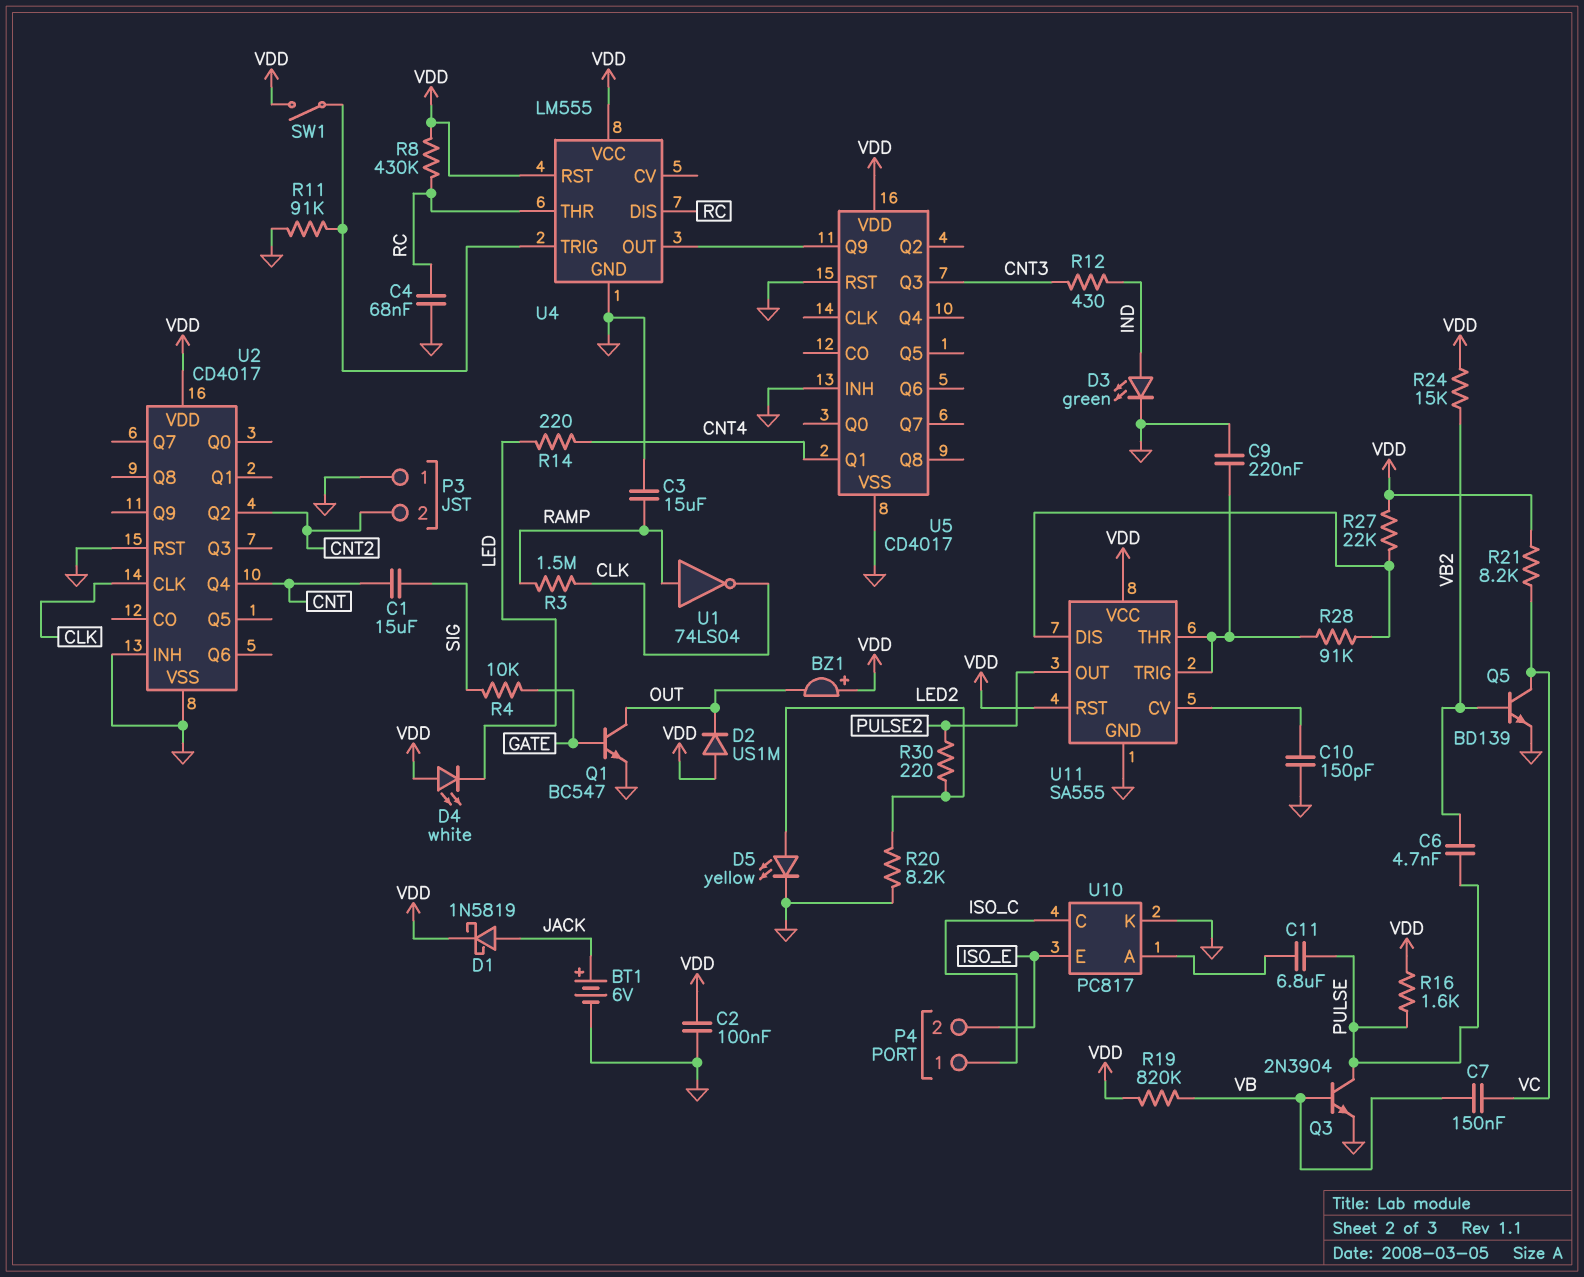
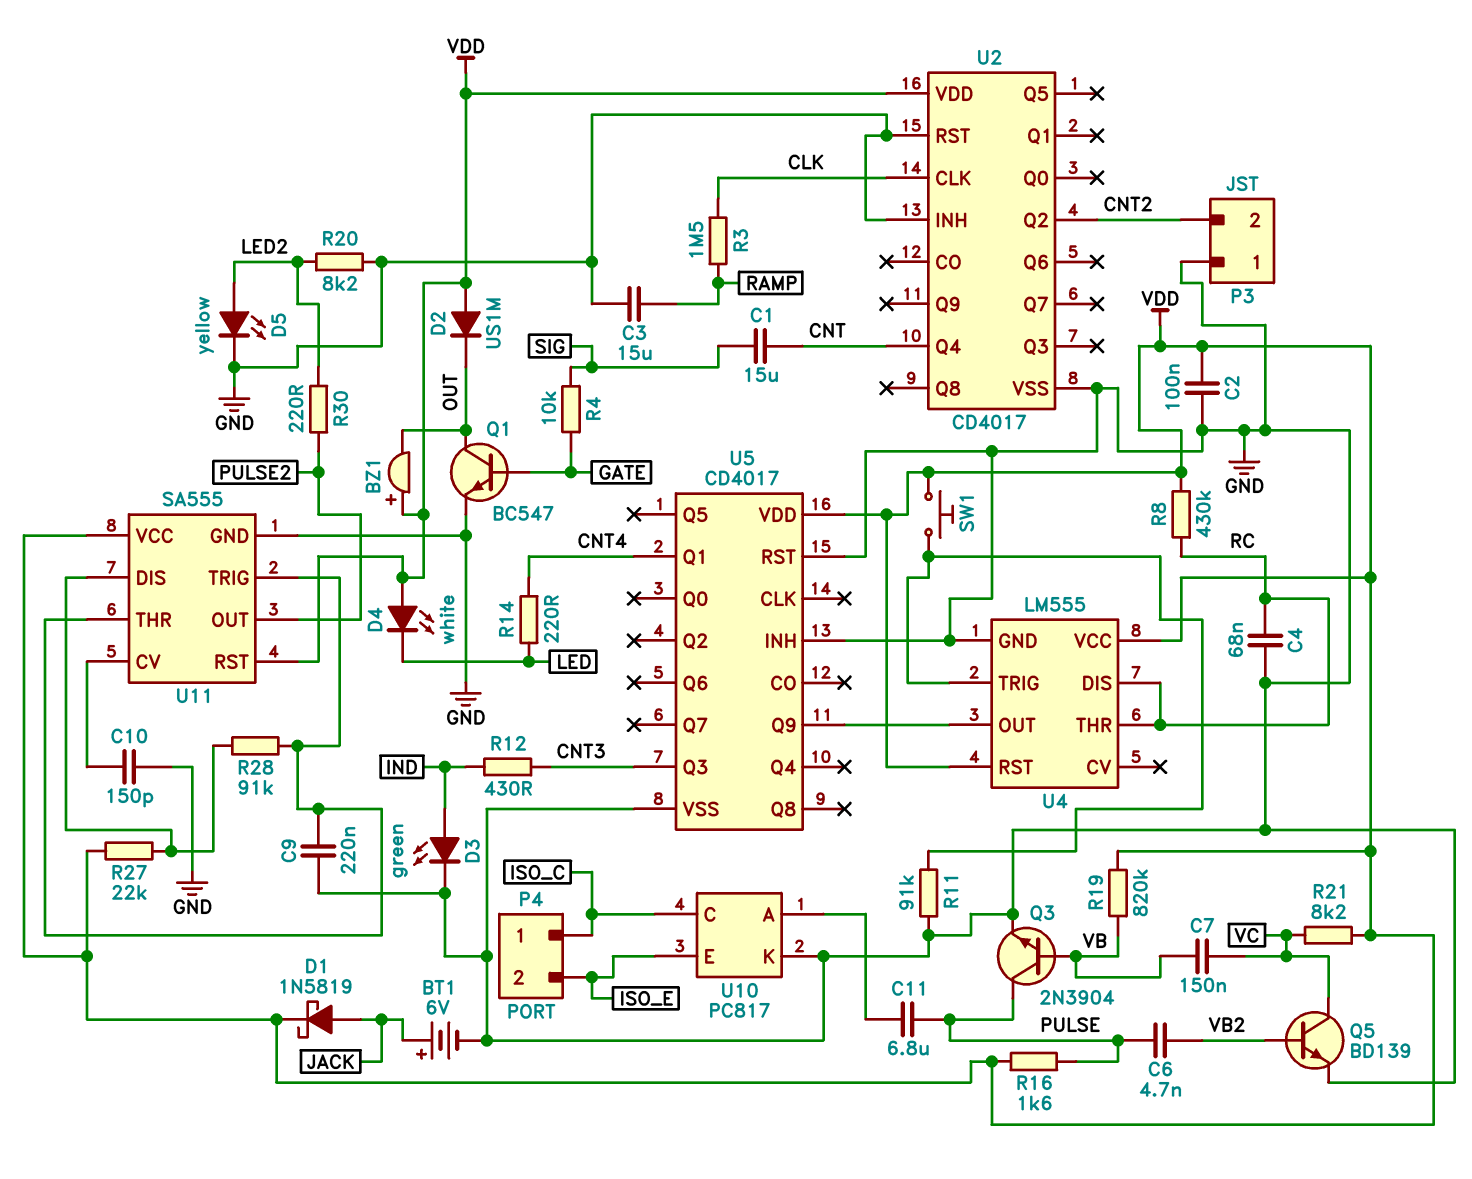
R24: 15k (VB2, VDD) -> none
SW1: switch (U4/TRIG, VDD) -> button (U4/TRIG, VDD)
U1: NOT 74LS04 (in RAMP, out CLK) -> none

